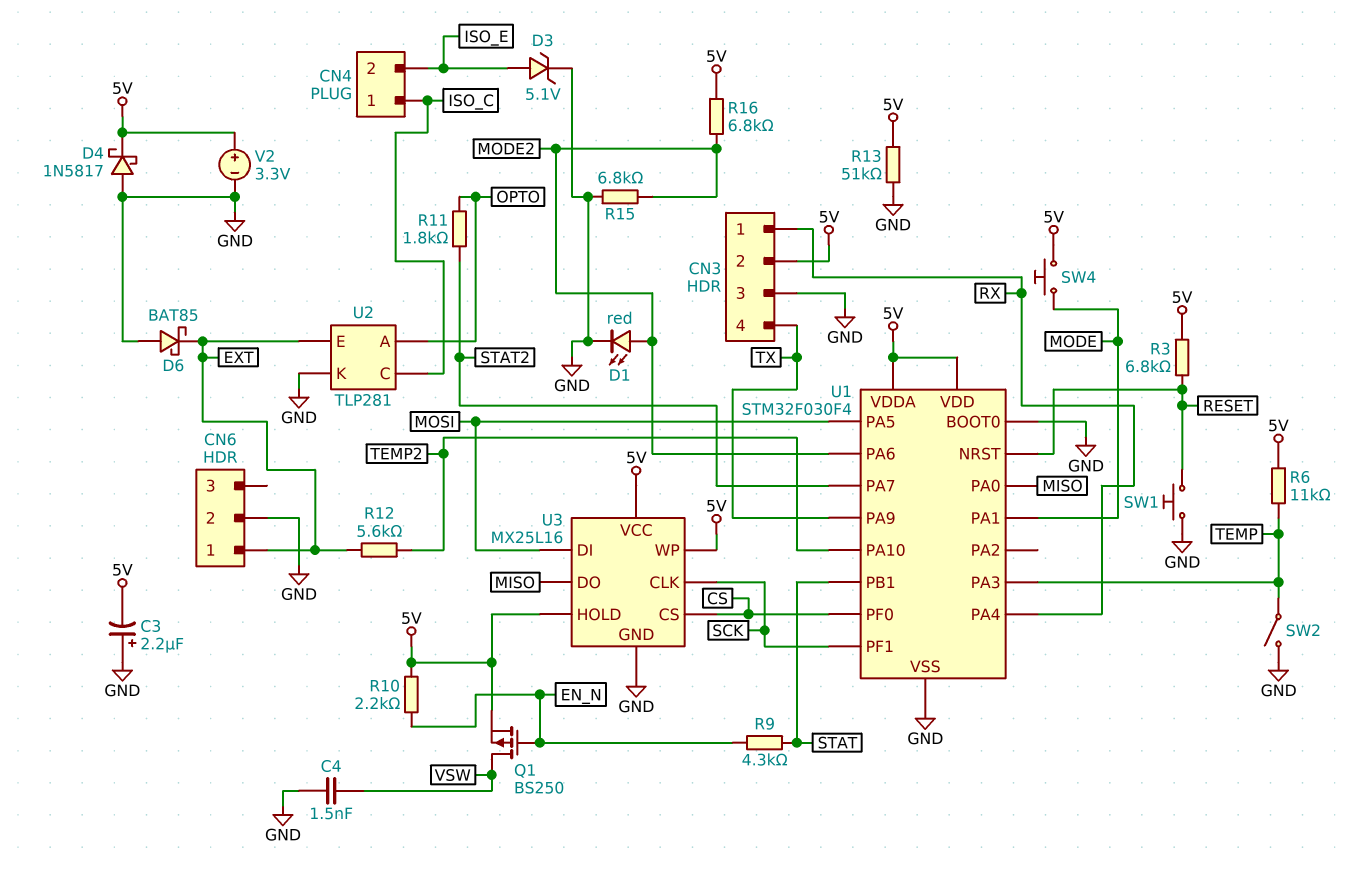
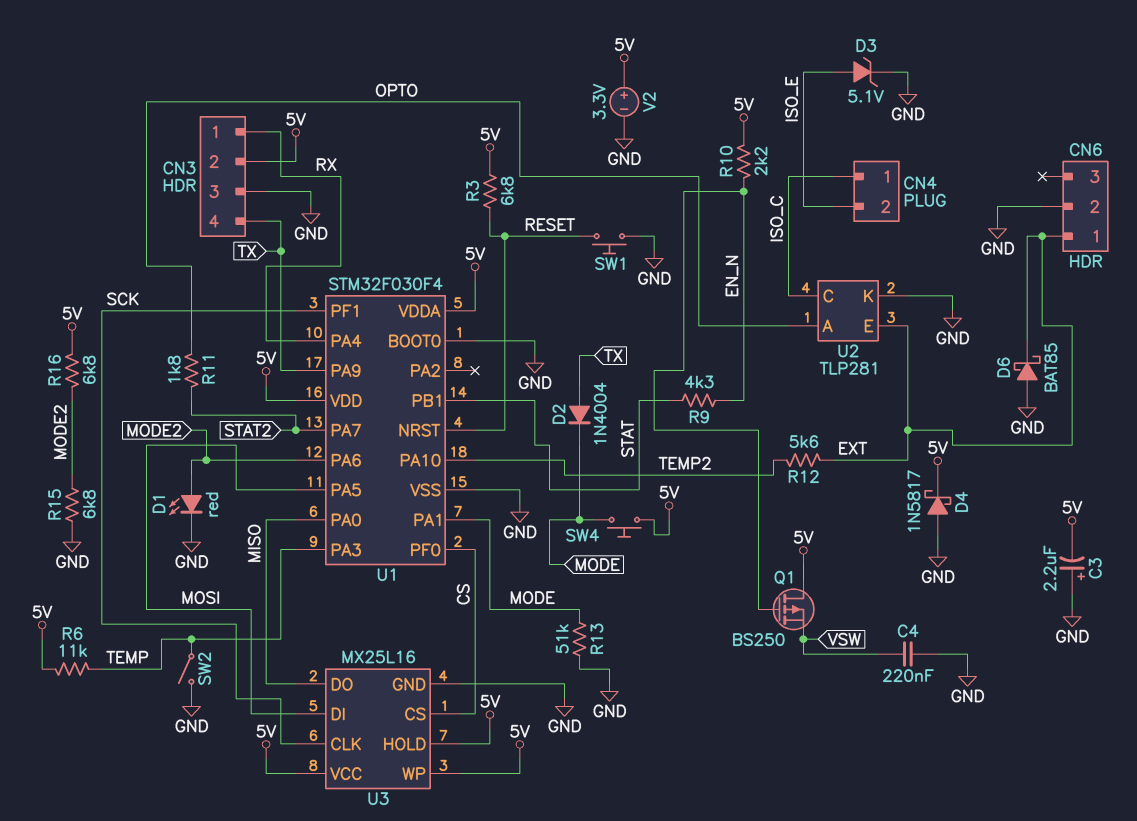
C4: 1.5nF (GND, VSW) -> 220nF (GND, VSW)
D2: none -> diode 1N4004 (A TX, K MODE)
Q1: PMOS BS250 (G EN_N, D VSW, S 5V) -> PMOS BS250 (G EN_N, D 5V, S VSW)
R13: 51k (5V, GND) -> 51k (GND, MODE)

